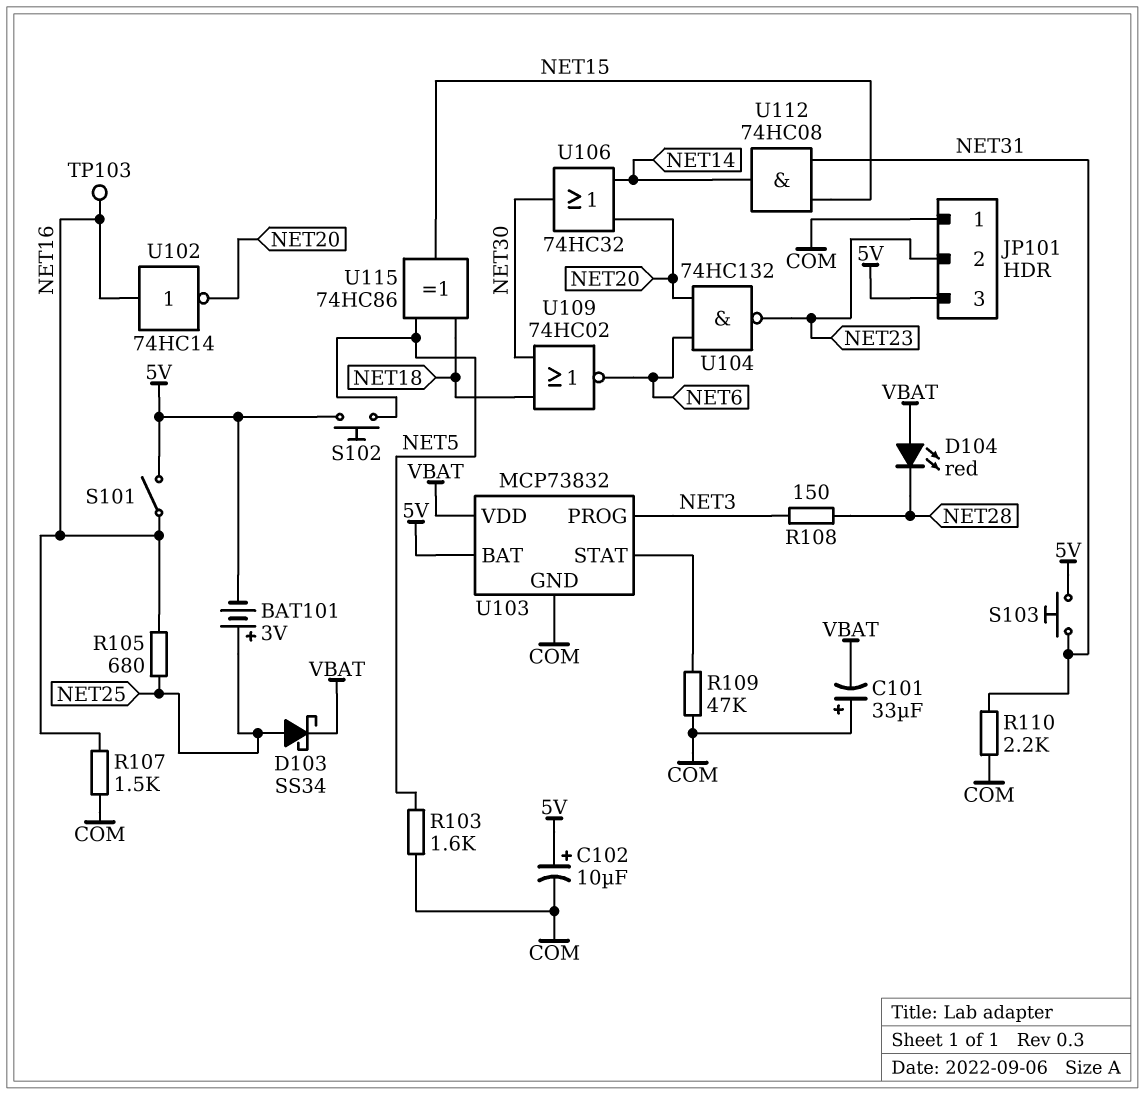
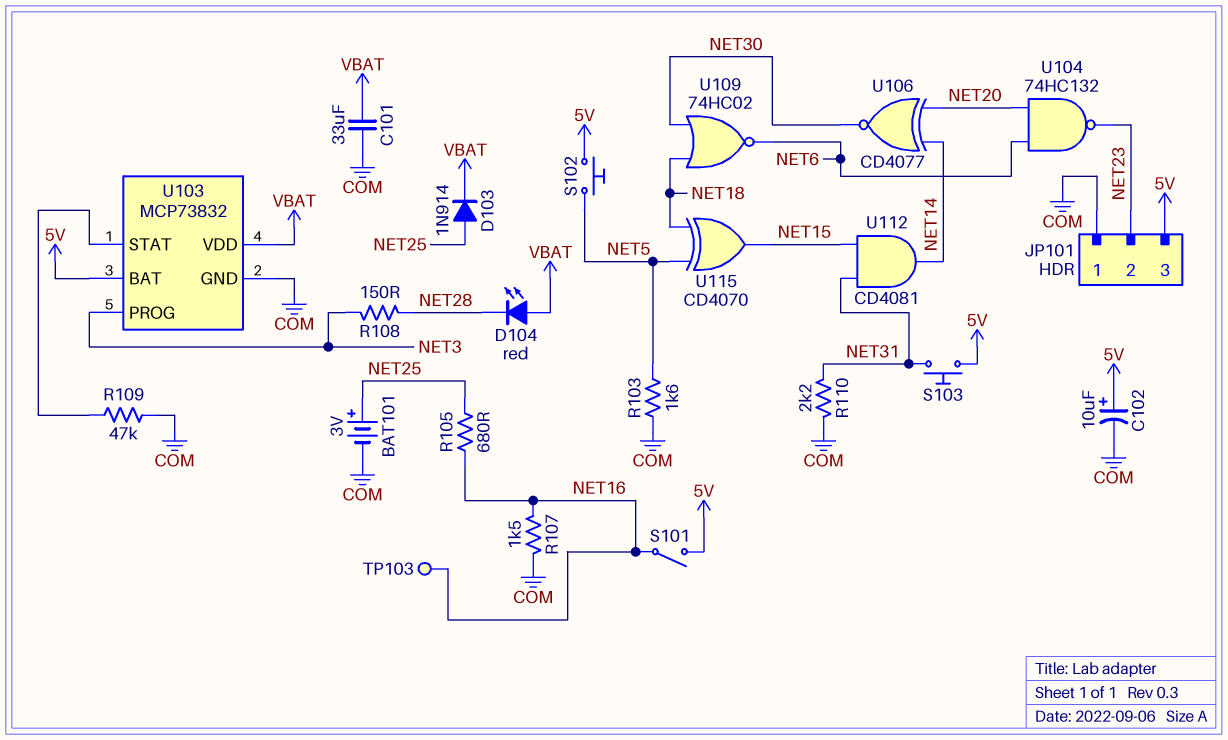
BAT101: 3V (plus NET25, minus 5V) -> 3V (plus NET25, minus COM)
C101: 33uF (plus COM, minus VBAT) -> 33uF (COM, VBAT)
D103: schottky SS34 (A NET25, K VBAT) -> diode 1N914 (A NET25, K VBAT)
U102: NOT 74HC14 (in NET16, out NET20) -> none
U106: OR 74HC32 (in NET14, in NET20, out NET30) -> XNOR CD4077 (in NET14, in NET20, out NET30)
U112: AND 74HC08 (in NET15, in NET31, out NET14) -> AND CD4081 (in NET15, in NET31, out NET14)
U115: XOR 74HC86 (in NET5, in NET18, out NET15) -> XOR CD4070 (in NET5, in NET18, out NET15)

